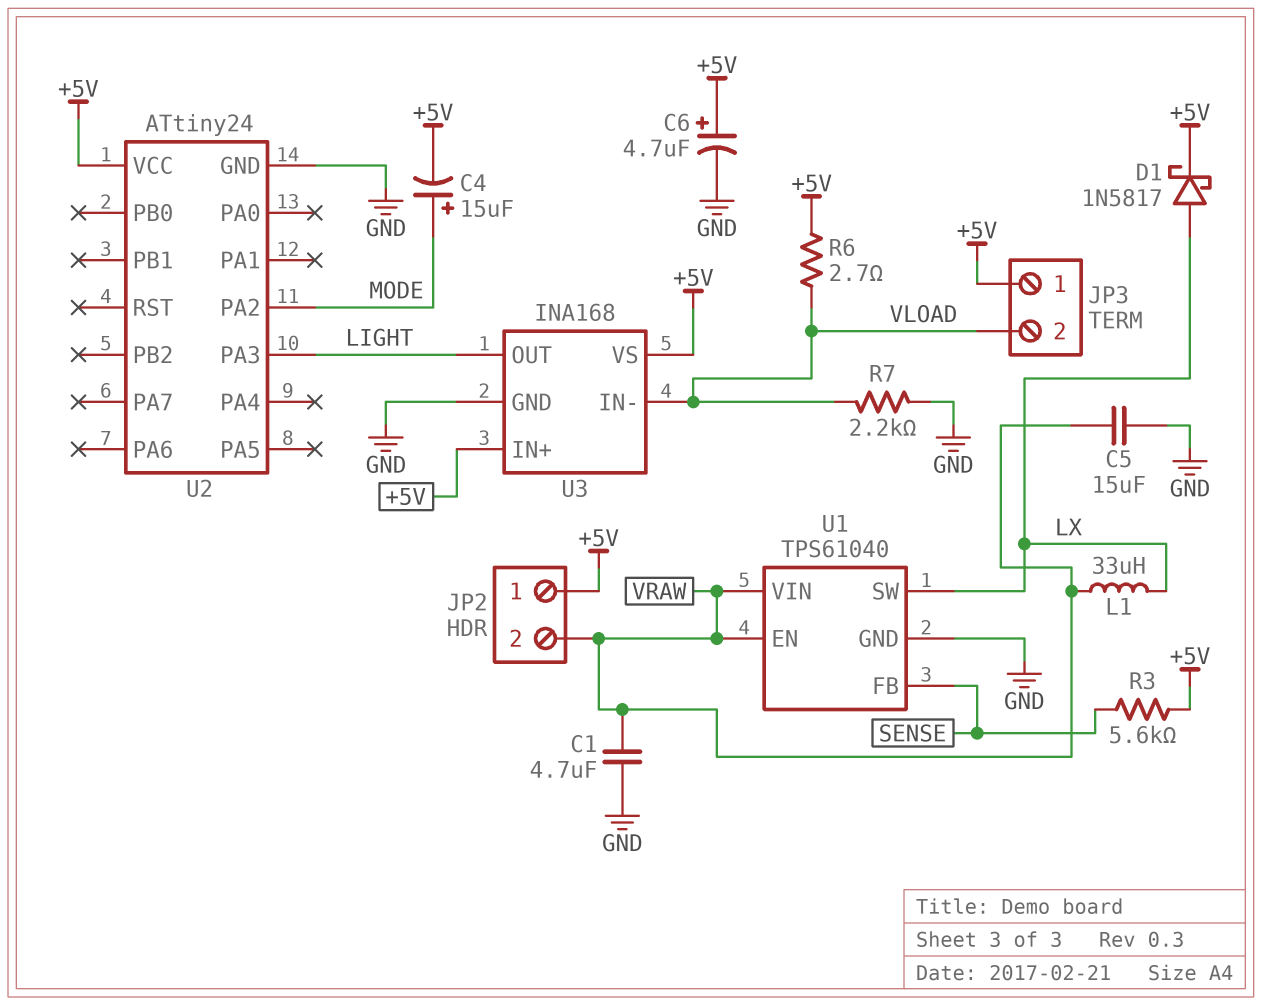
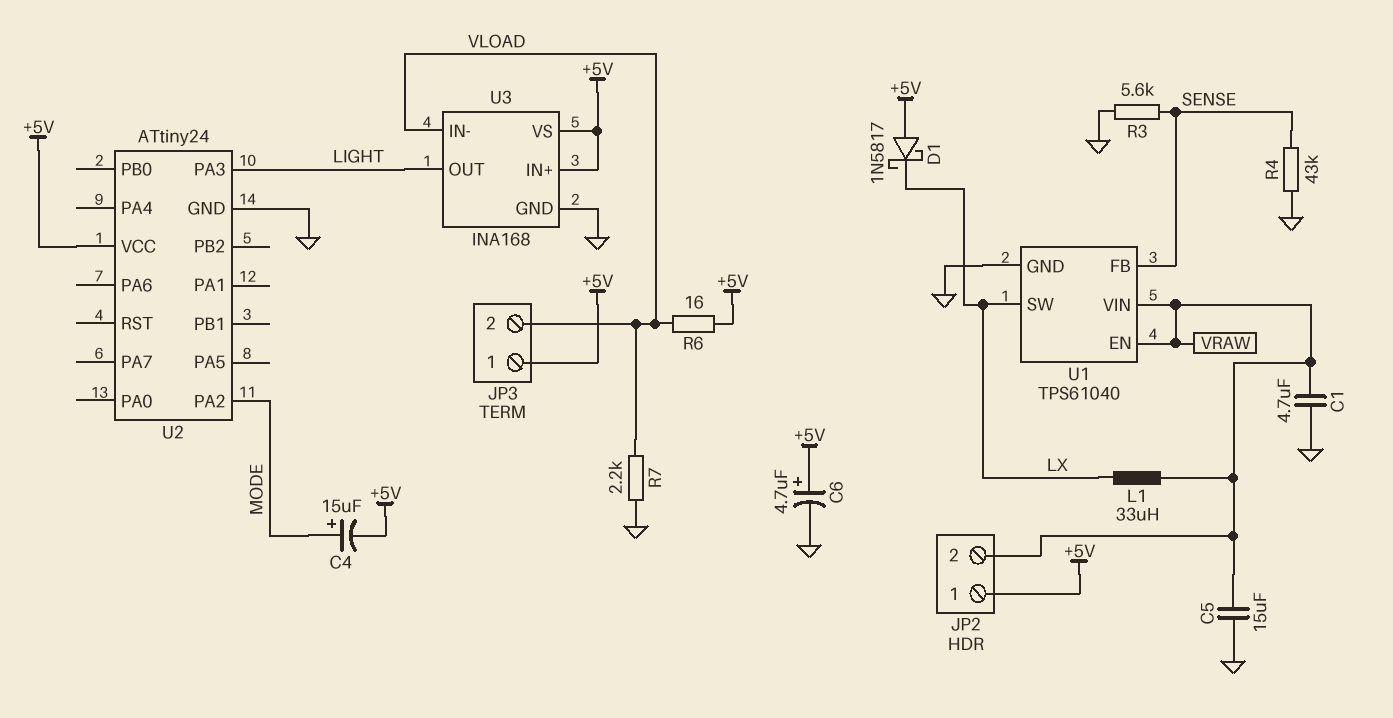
D1: schottky 1N5817 (A LX, K +5V) -> schottky 1N5817 (A +5V, K LX)
R3: 5.6k (+5V, SENSE) -> 5.6k (GND, SENSE)
R4: none -> 43k (GND, SENSE)
R6: 2.7 (+5V, VLOAD) -> 16 (+5V, VLOAD)

